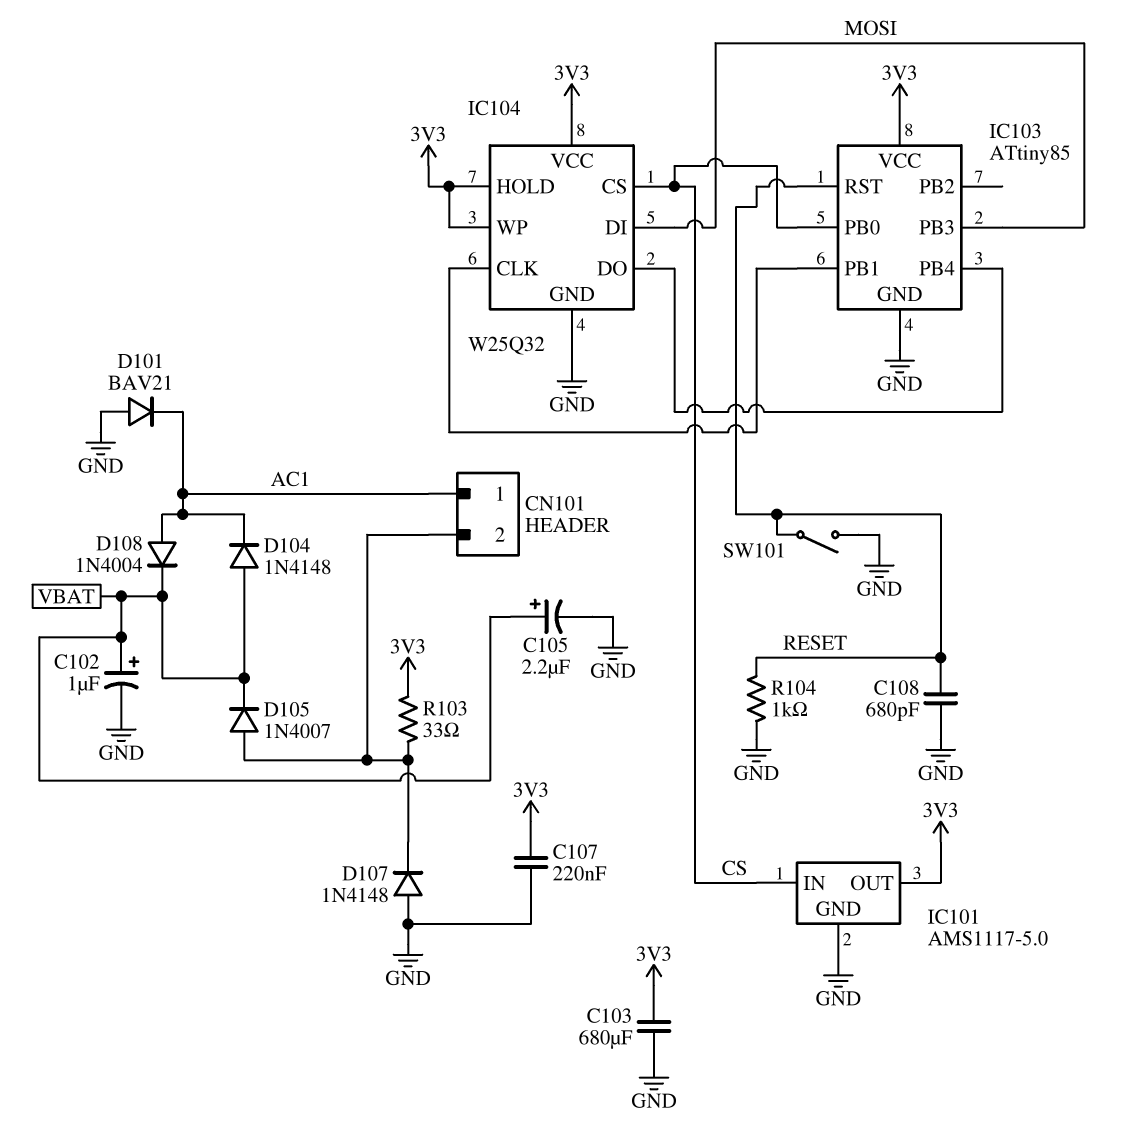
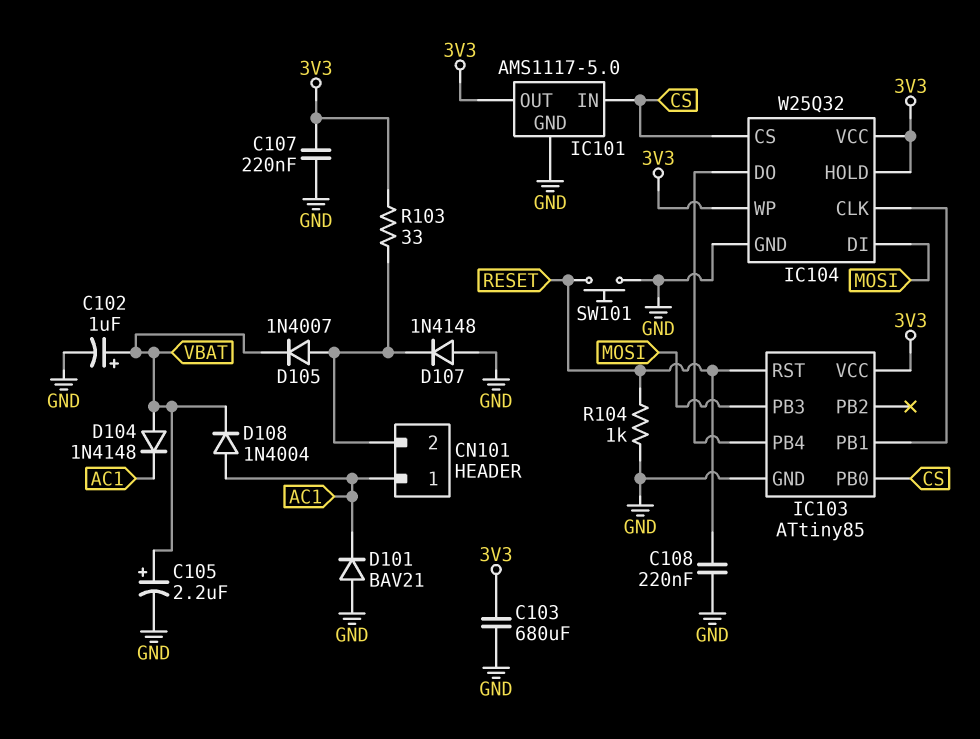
C108: 680pF (GND, RESET) -> 220nF (GND, RESET)
SW101: switch (GND, RESET) -> button (GND, RESET)

